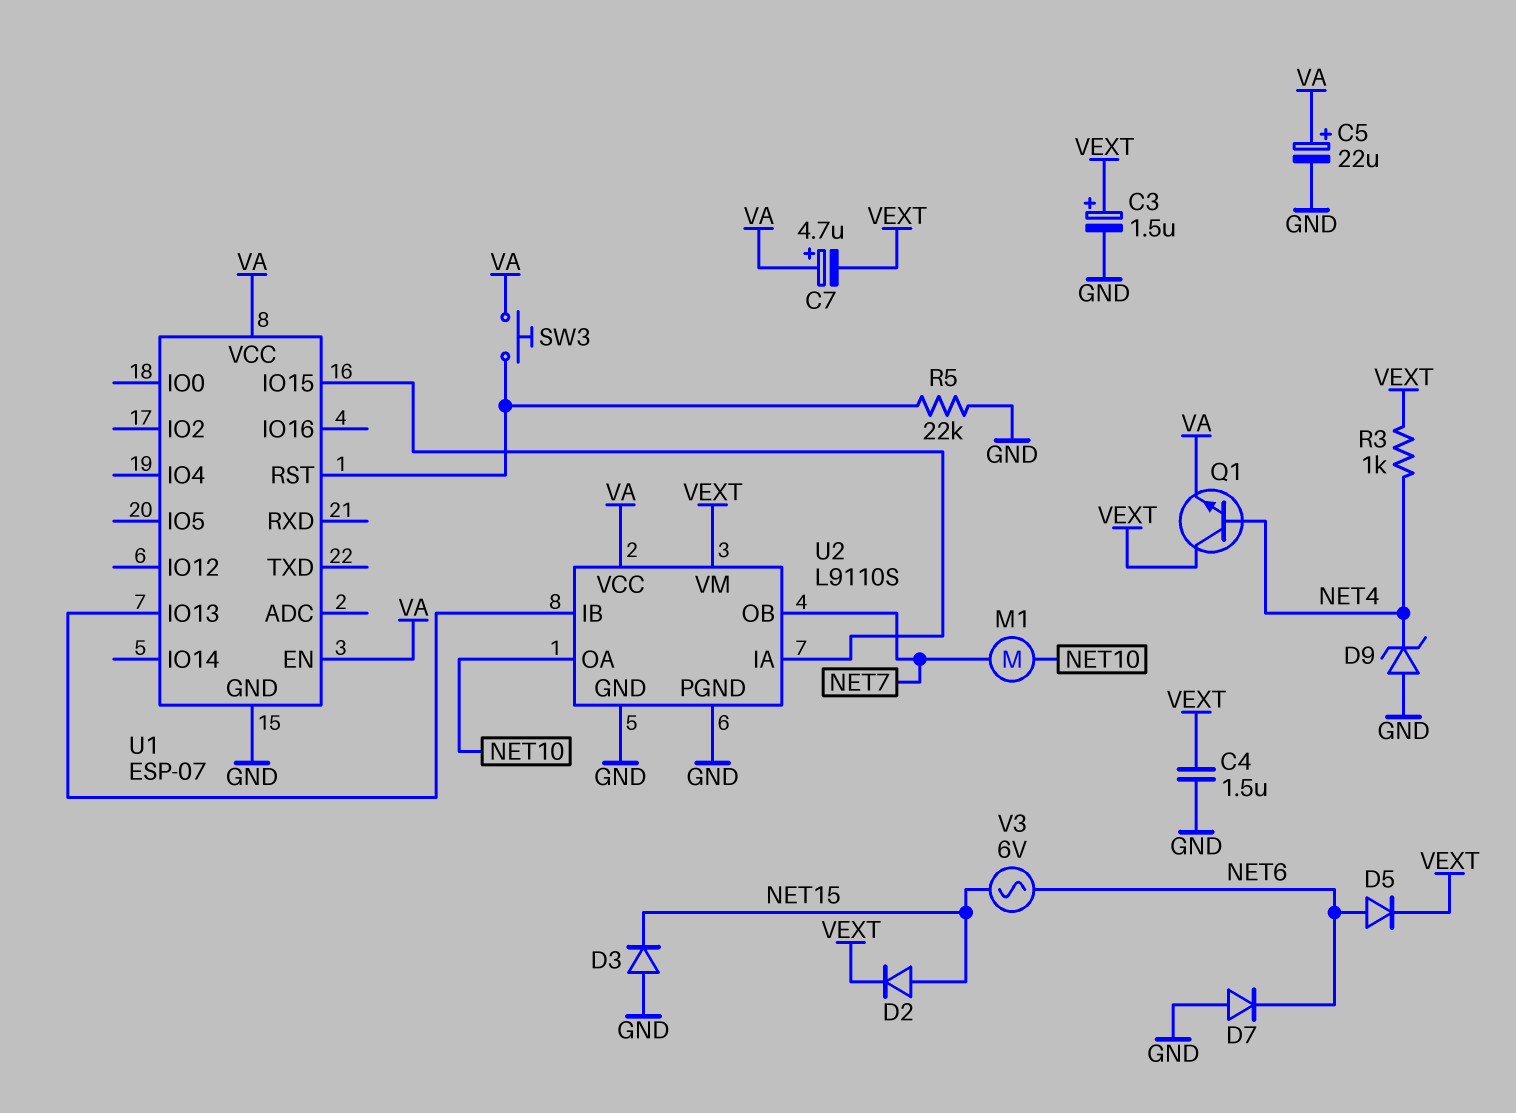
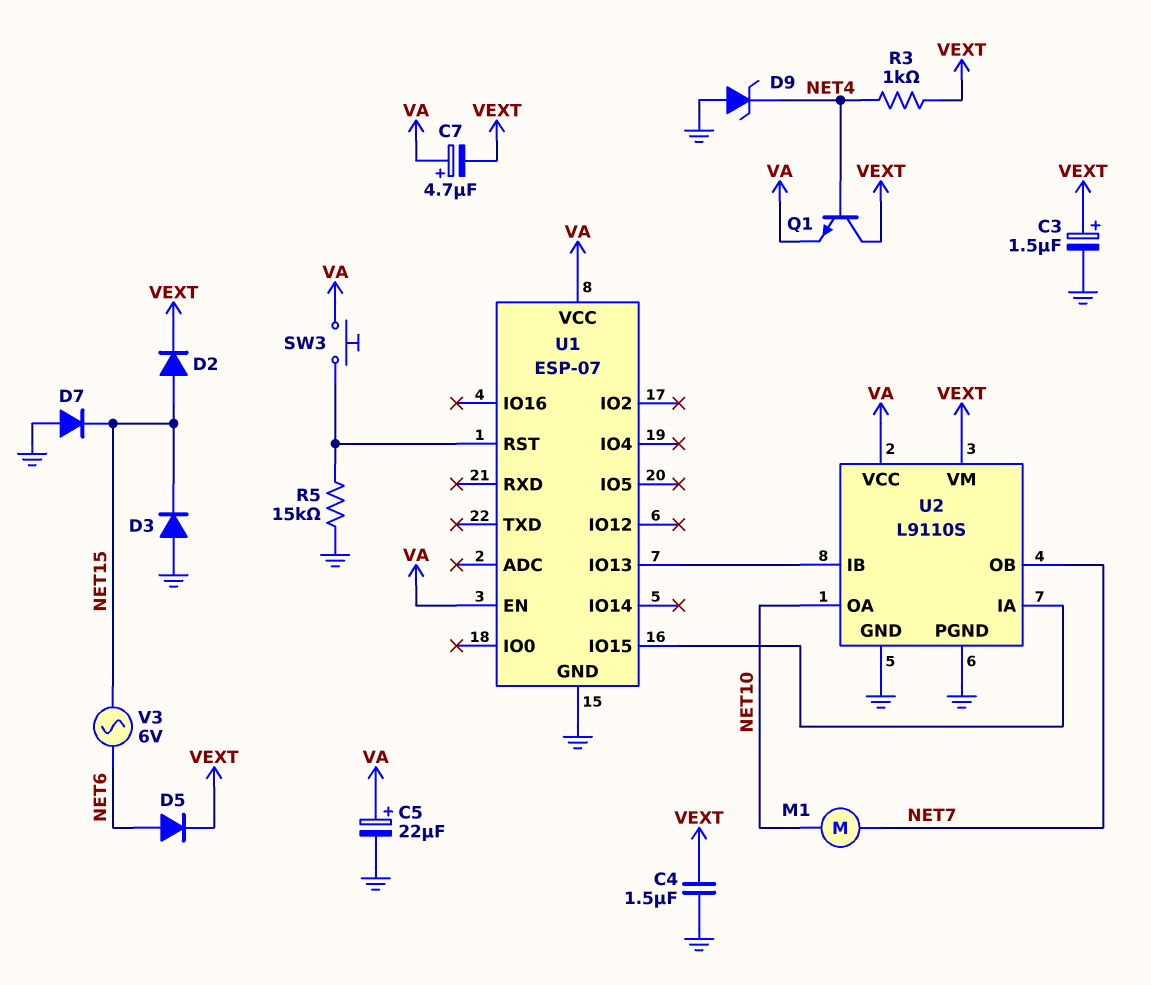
D7: diode (A GND, K NET6) -> diode (A GND, K NET15)
R5: 22k (GND, U1/RST) -> 15k (GND, U1/RST)

